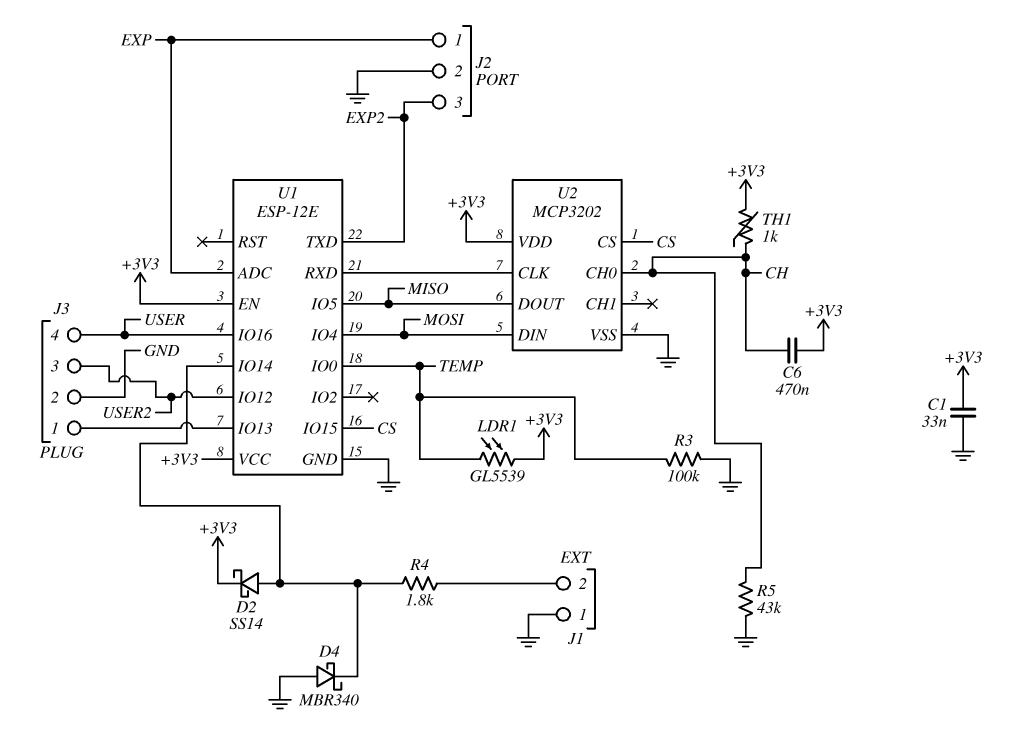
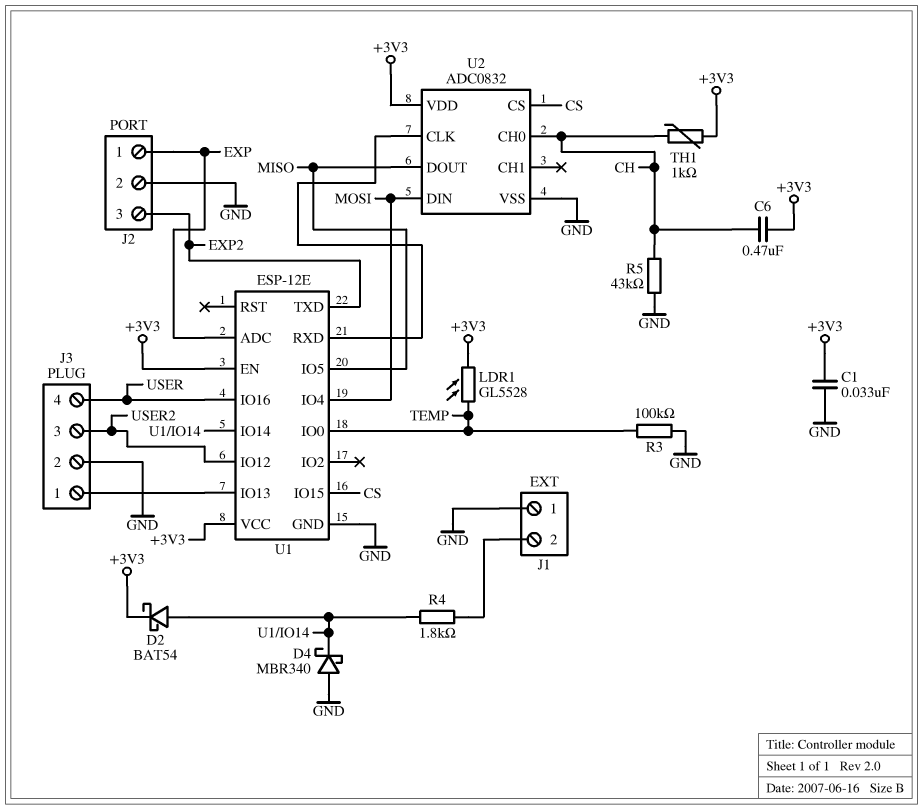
D2: schottky SS14 (A U1/IO14, K +3V3) -> schottky BAT54 (A U1/IO14, K +3V3)
LDR1: GL5539 (+3V3, TEMP) -> GL5528 (+3V3, TEMP)
U2: MCP3202 -> ADC0832

